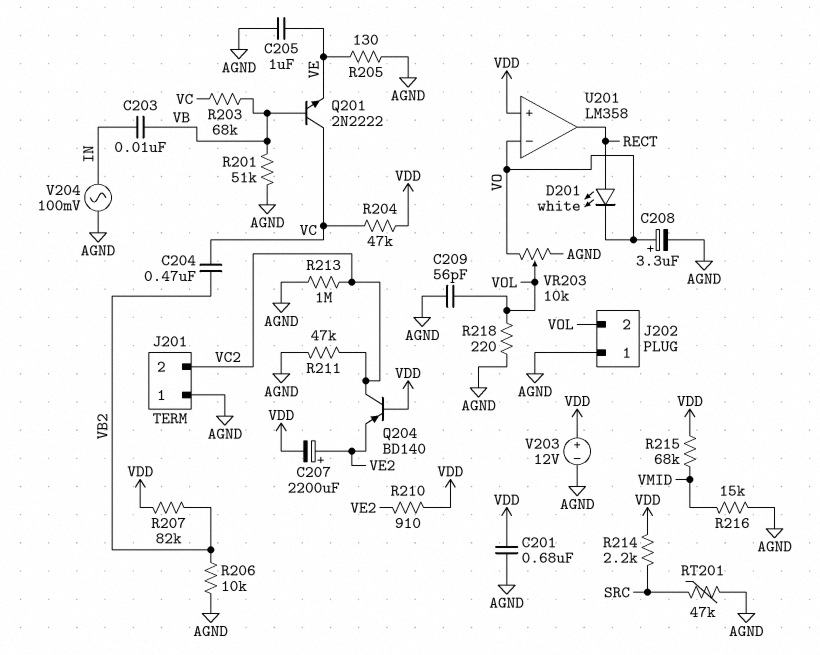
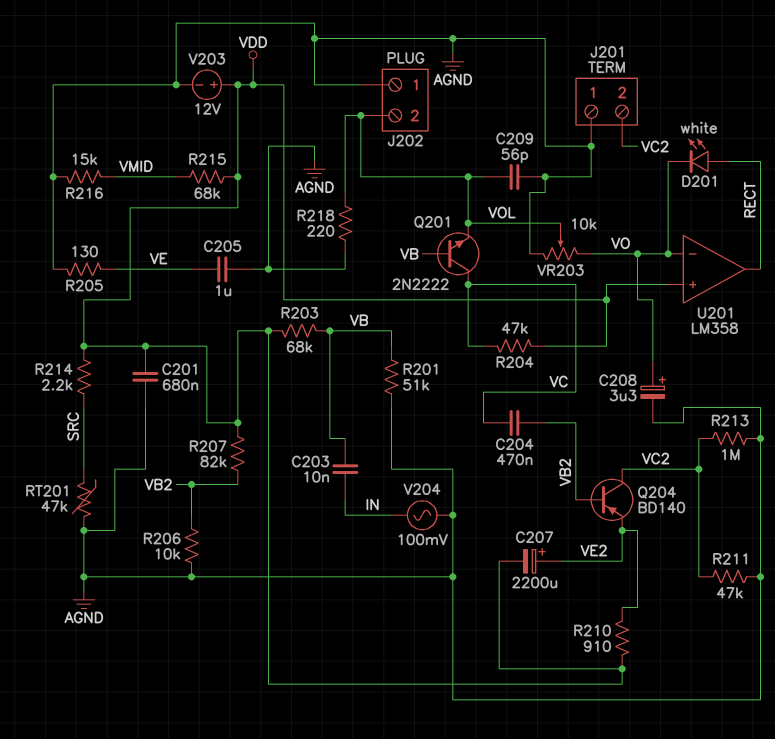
Q201: NPN 2N2222 (B VB, C VC, E VE) -> NPN 2N2222 (B VB, C VC, E VOL)
Q204: PNP BD140 (B VDD, C VC2, E VE2) -> PNP BD140 (B VB2, C VC2, E VE2)
R203: 68k (VB, VC) -> 68k (VB, VDD)

